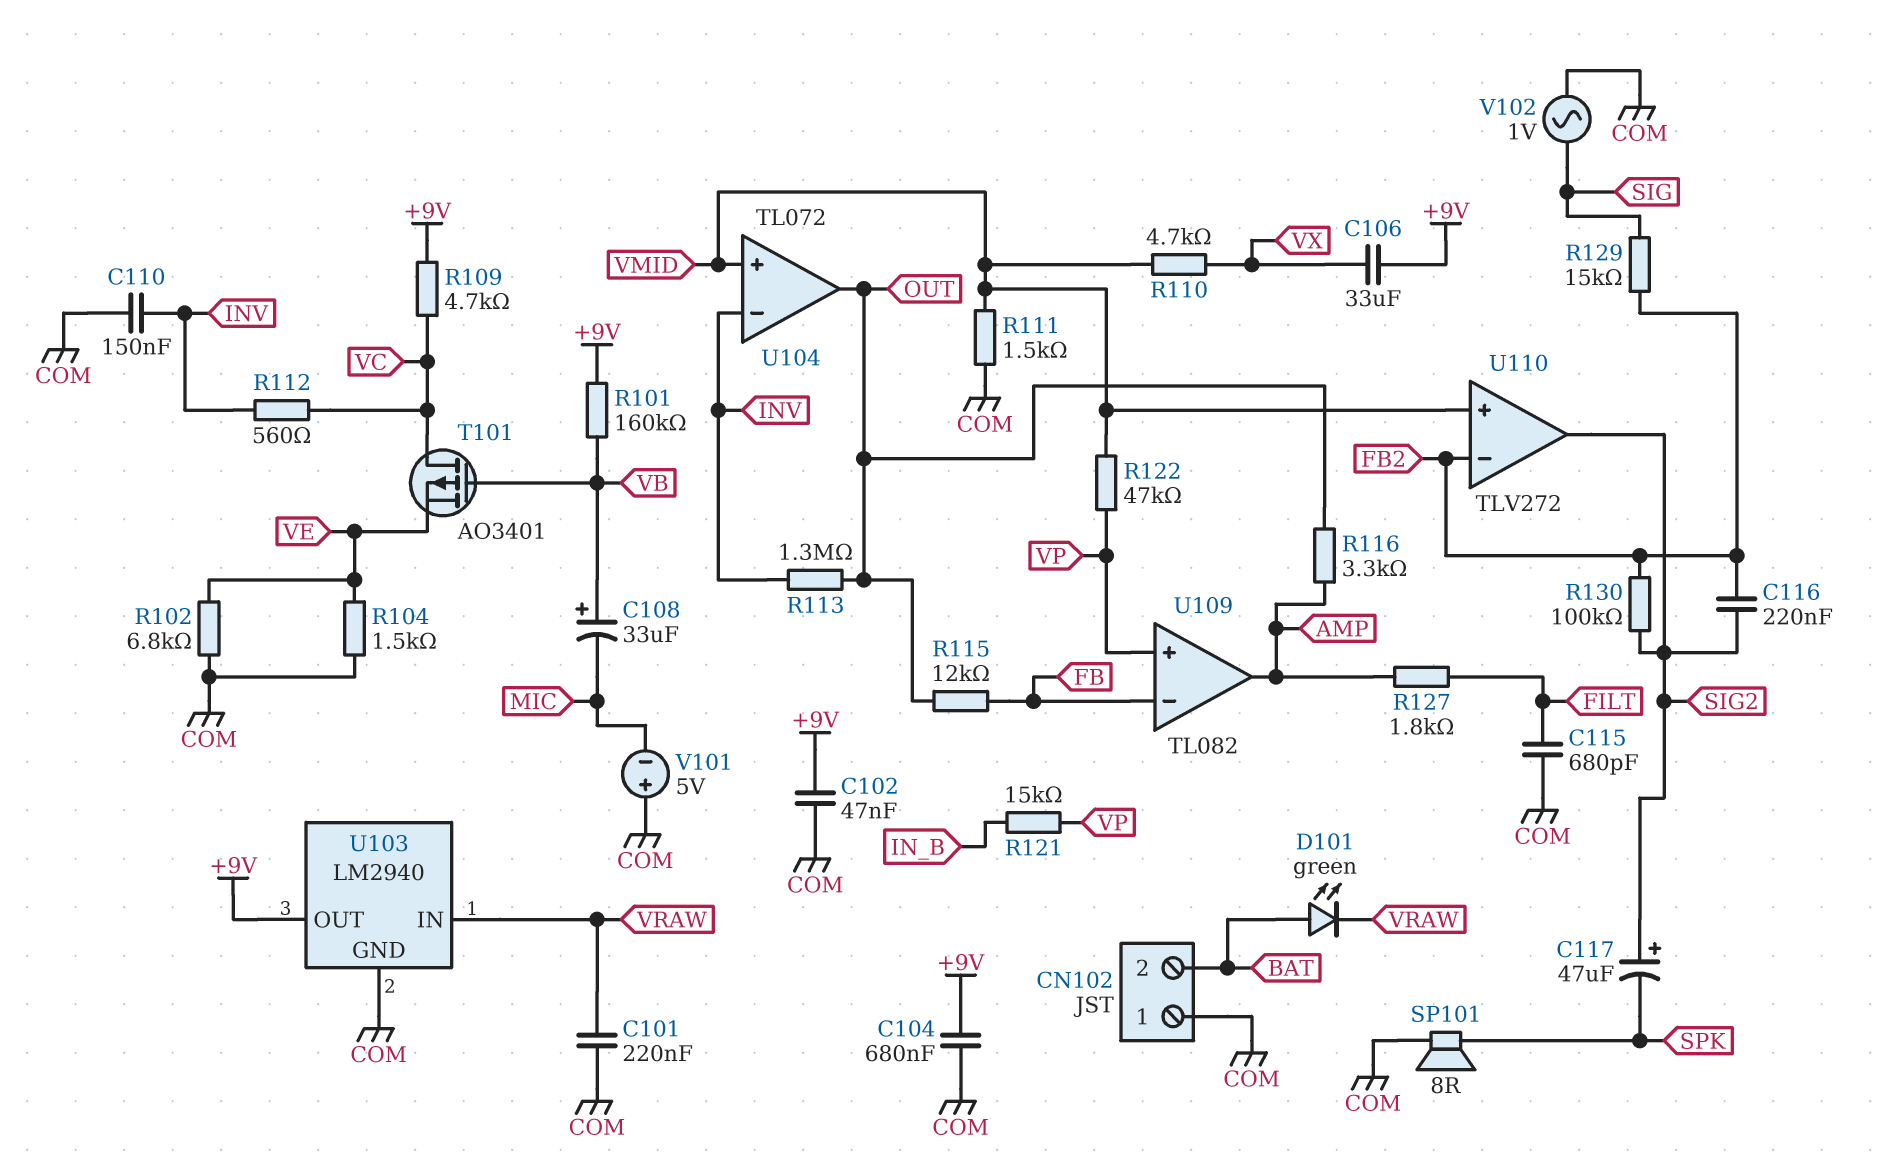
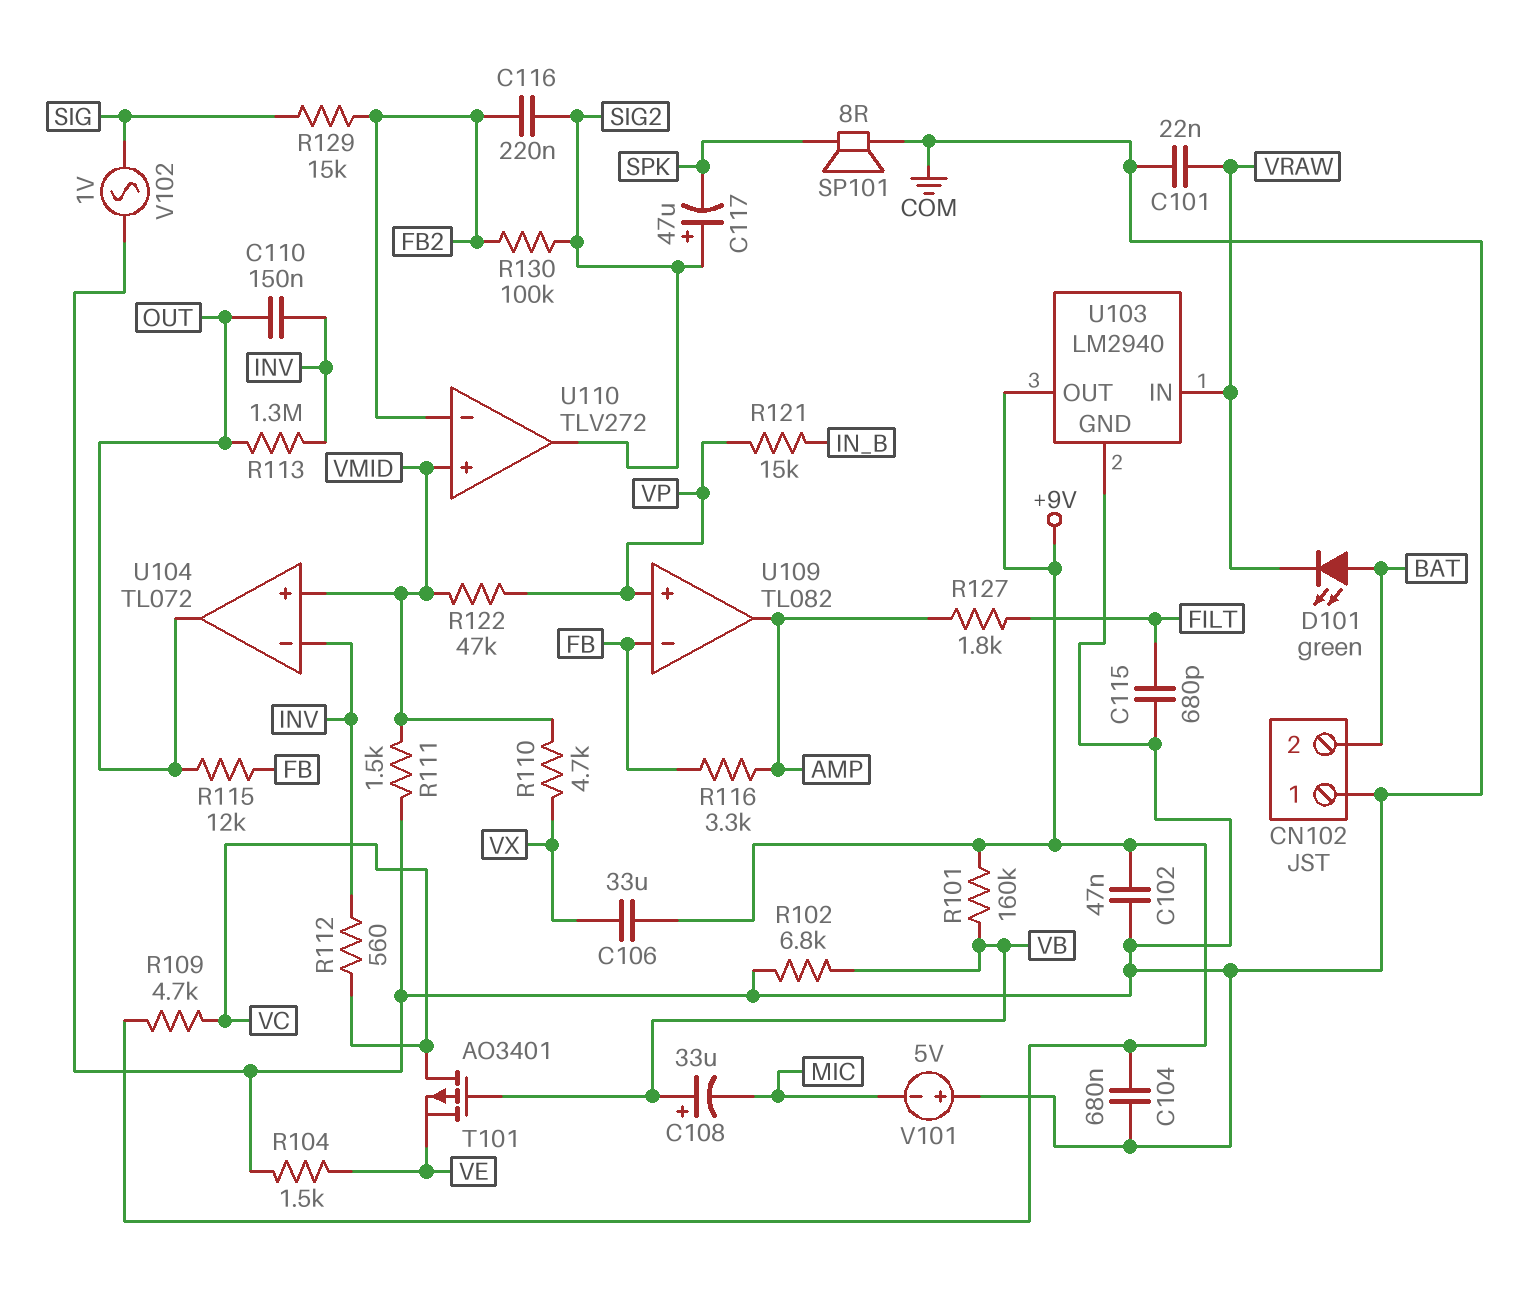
C101: 220nF (COM, VRAW) -> 22nF (COM, VRAW)
C110: 150nF (COM, INV) -> 150nF (INV, OUT)
R102: 6.8k (COM, VE) -> 6.8k (COM, VB)
R116: 3.3k (AMP, OUT) -> 3.3k (AMP, FB)

